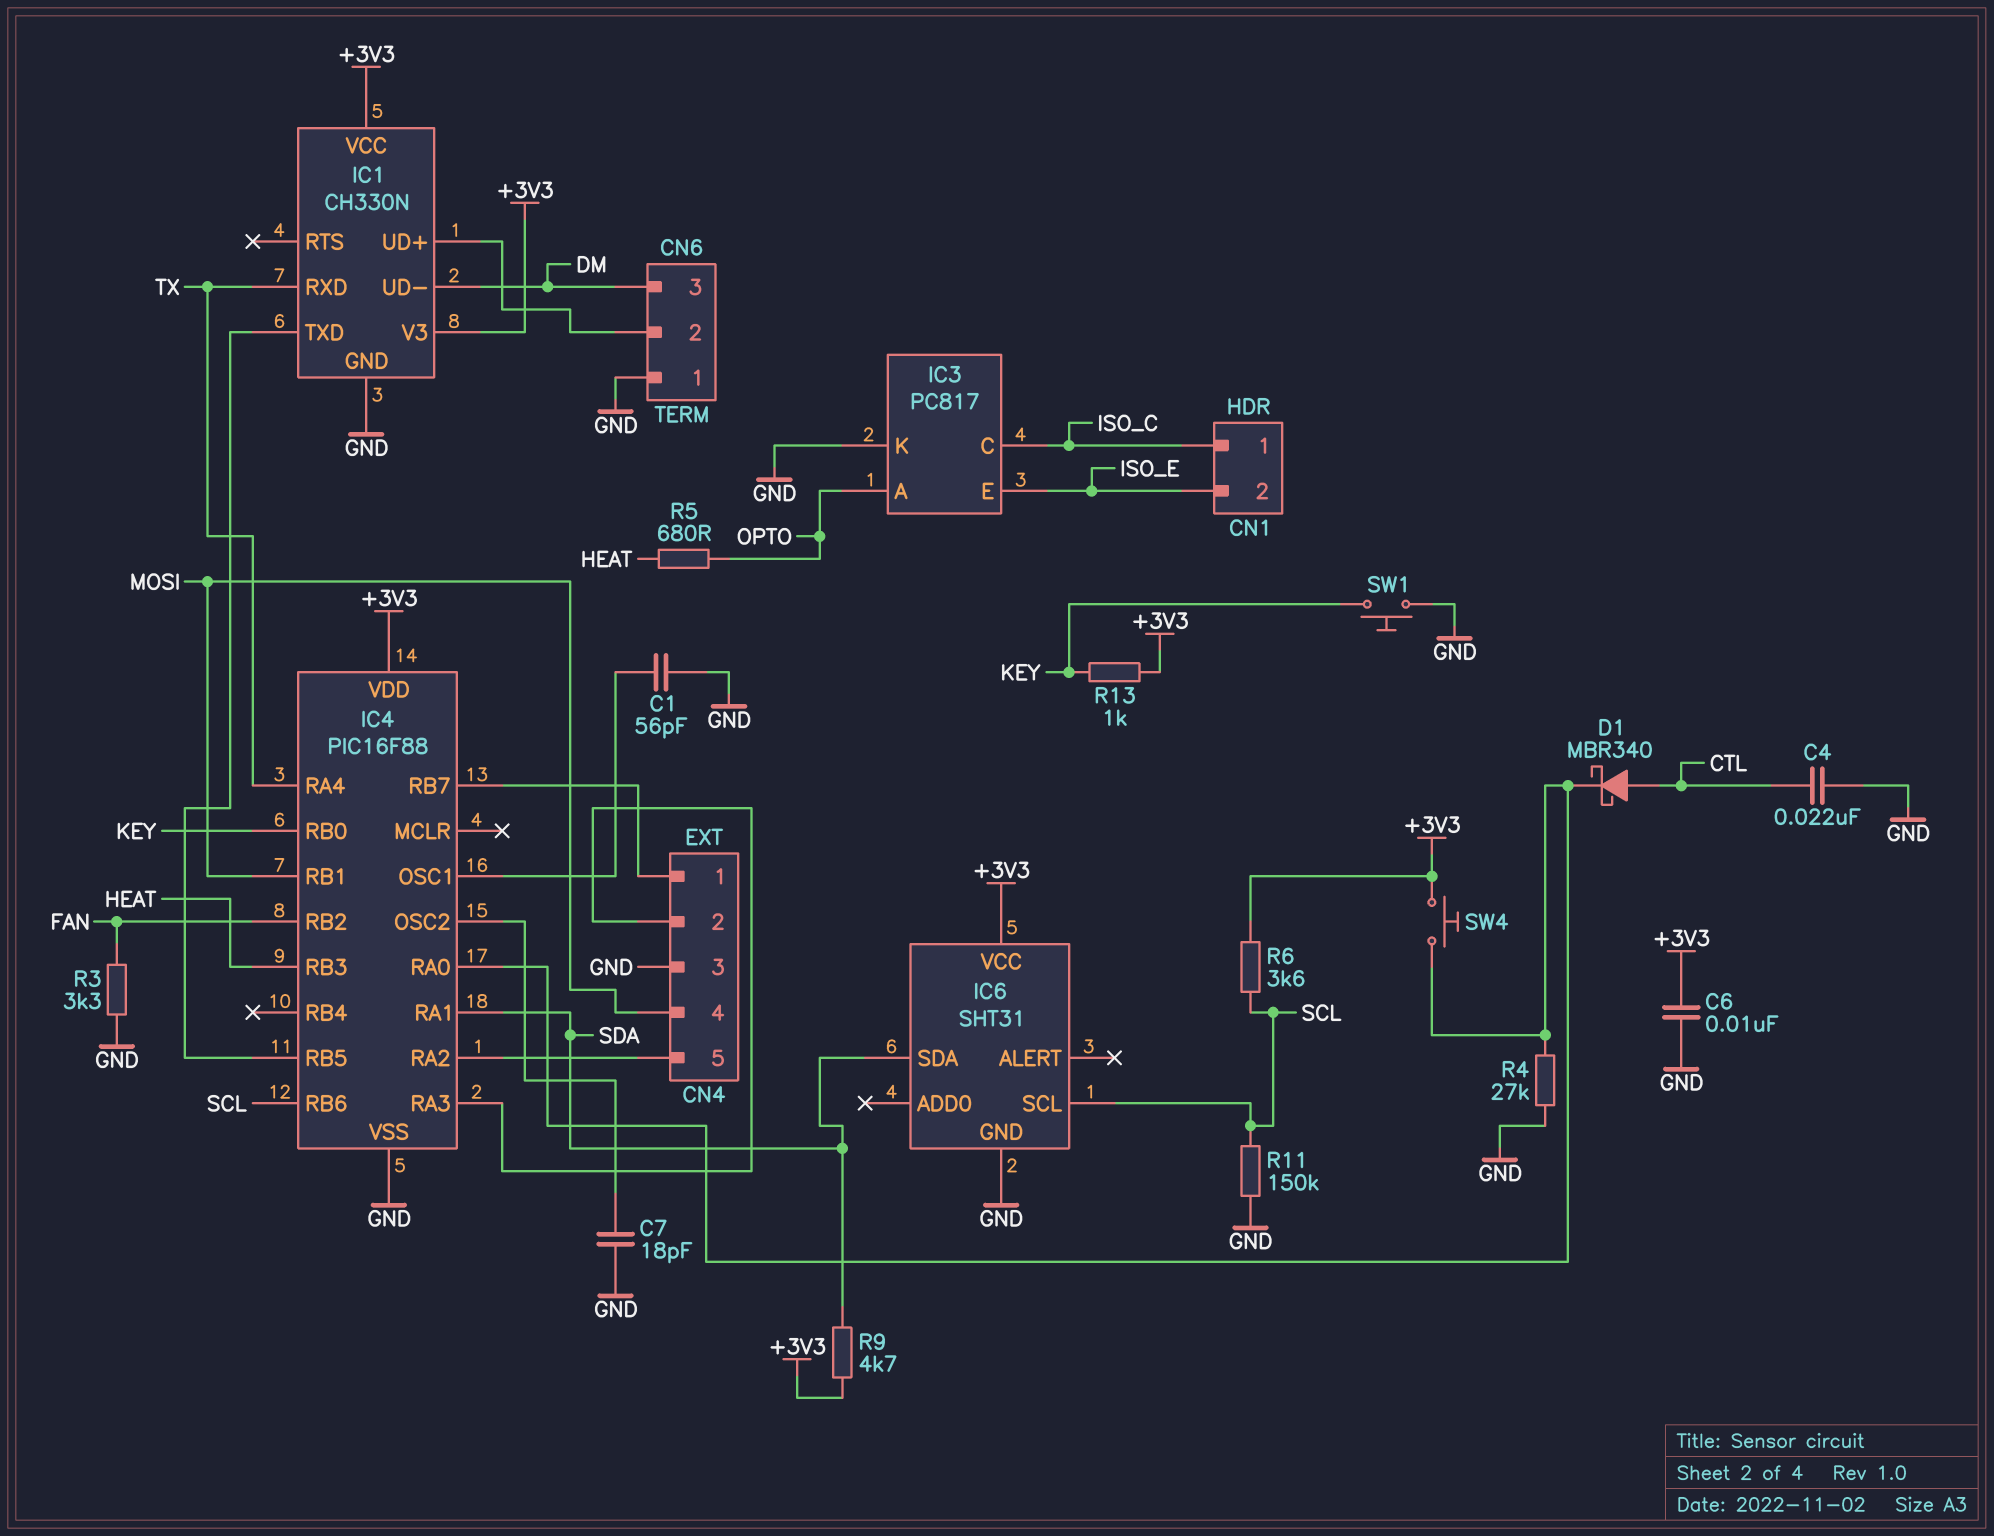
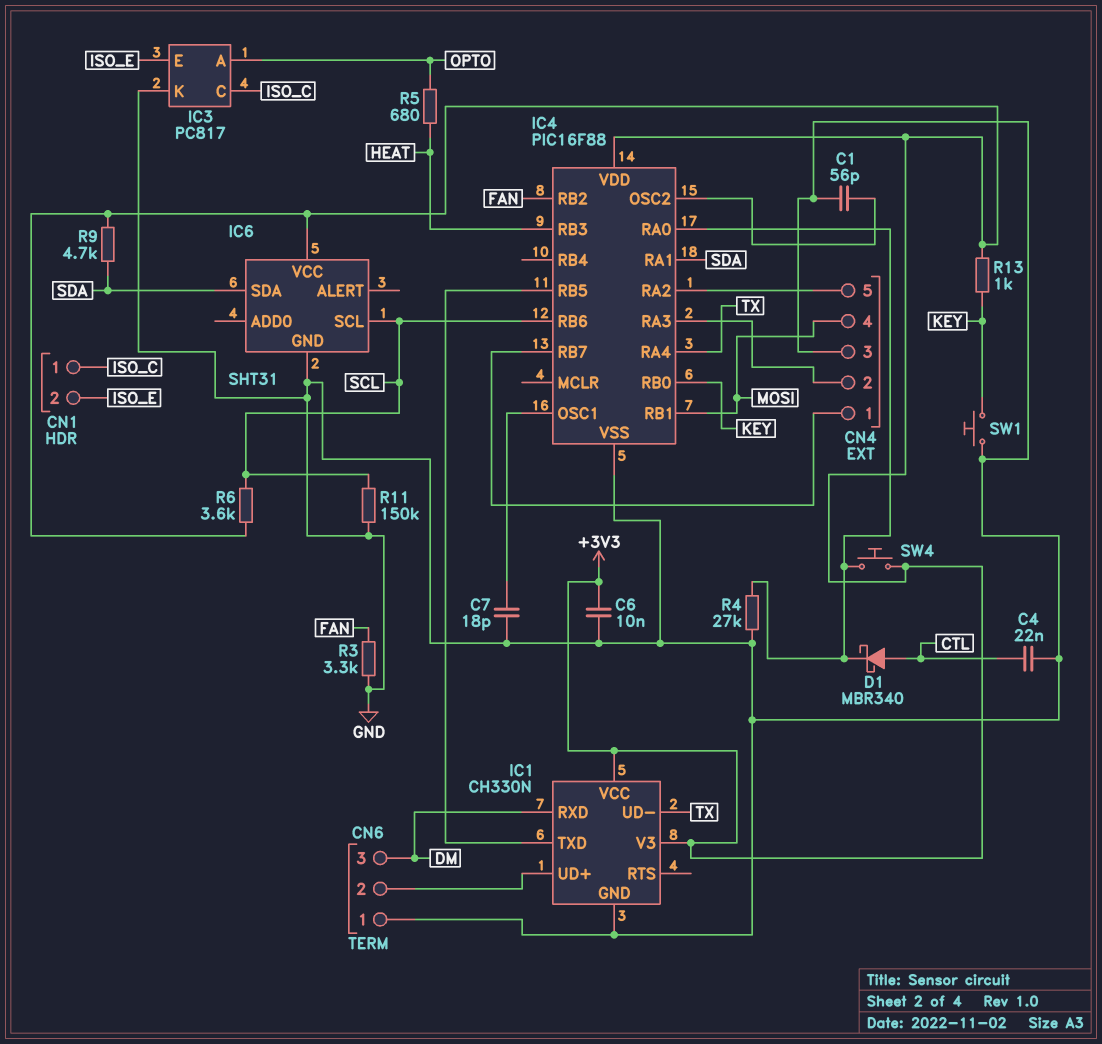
C1: 56pF (GND, IC4/OSC1) -> 56pF (GND, IC4/OSC2)
C7: 18pF (GND, IC4/OSC2) -> 18pF (GND, IC4/OSC1)
IC1 pin RXD: TX -> DM
IC1 pin UD-: DM -> TX

